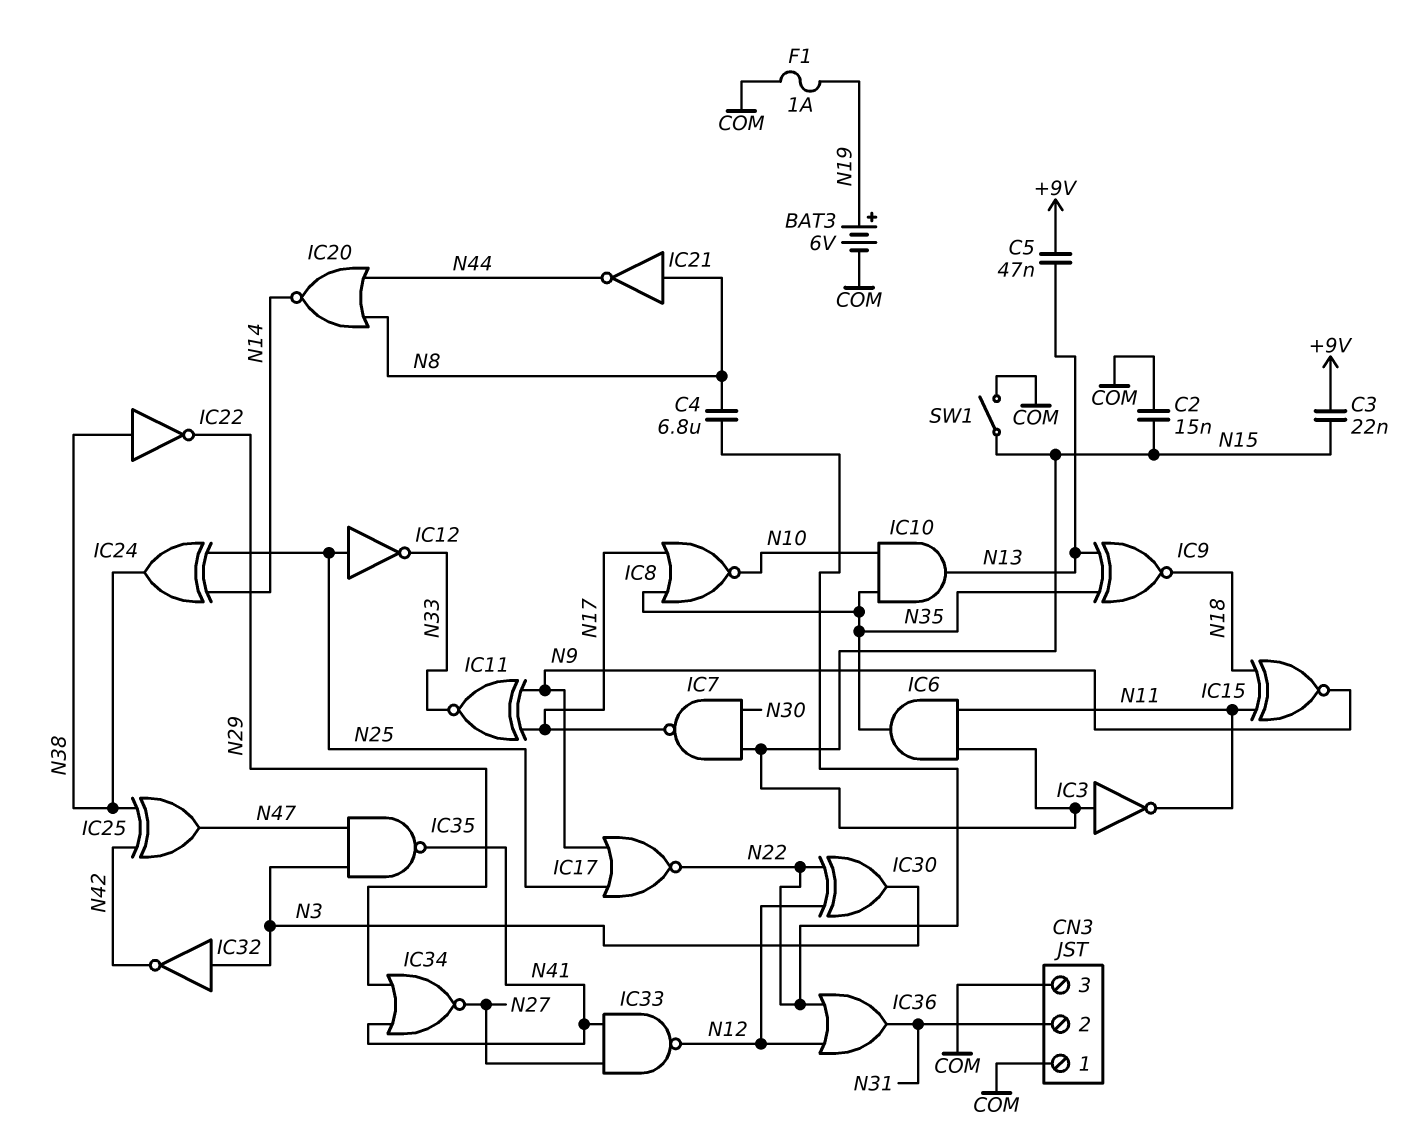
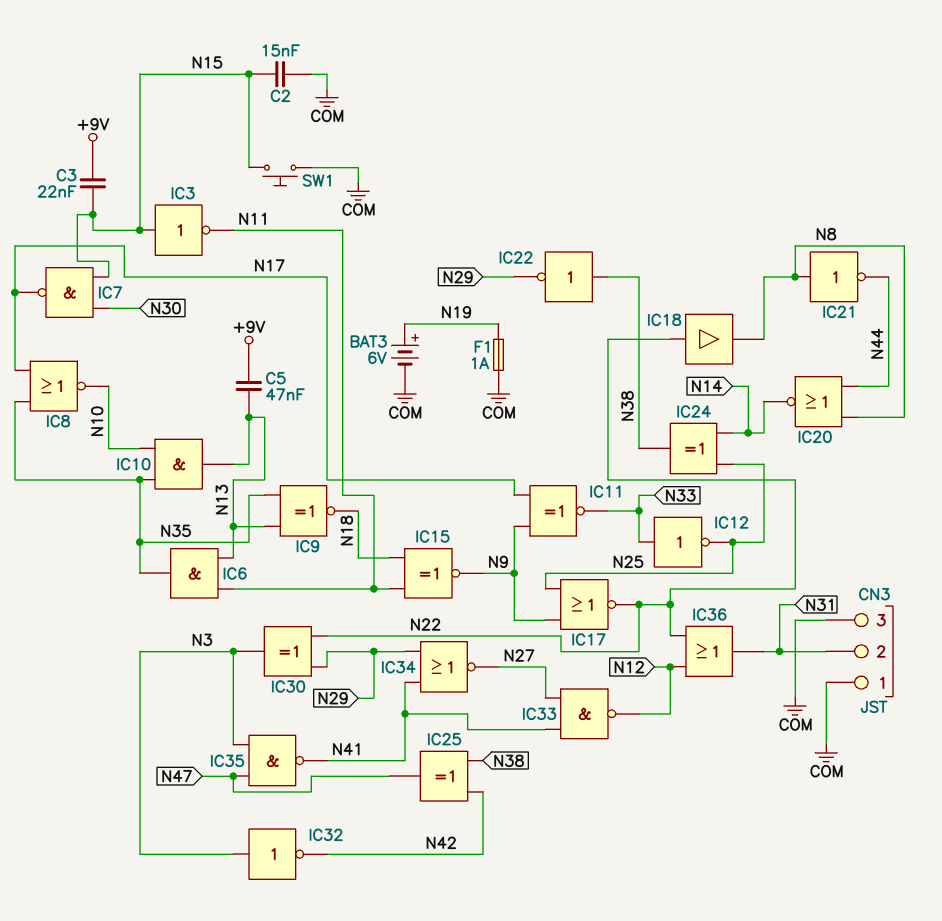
C4: 6.8uF (N8, N22) -> none
IC6: AND (in N11, in N15, out N35) -> AND (in N11, in N13, out N35)
IC12: NOT (in N25, out N33) -> NOT (in N33, out N25)
IC18: none -> buffer (in N22, out N8)
IC30: XOR (in N12, in N22, out N3) -> XOR (in N22, in N29, out N3)
SW1: switch (COM, N15) -> button (COM, N15)

